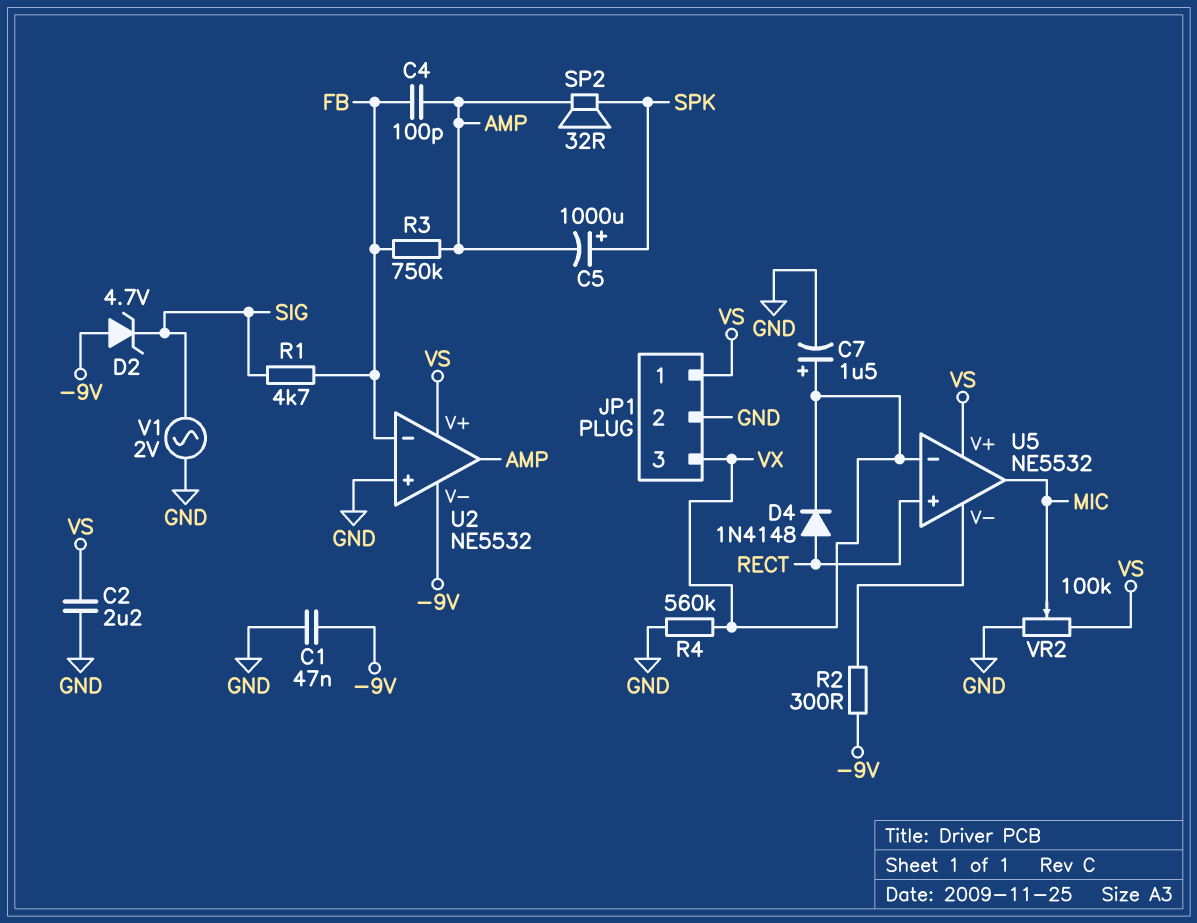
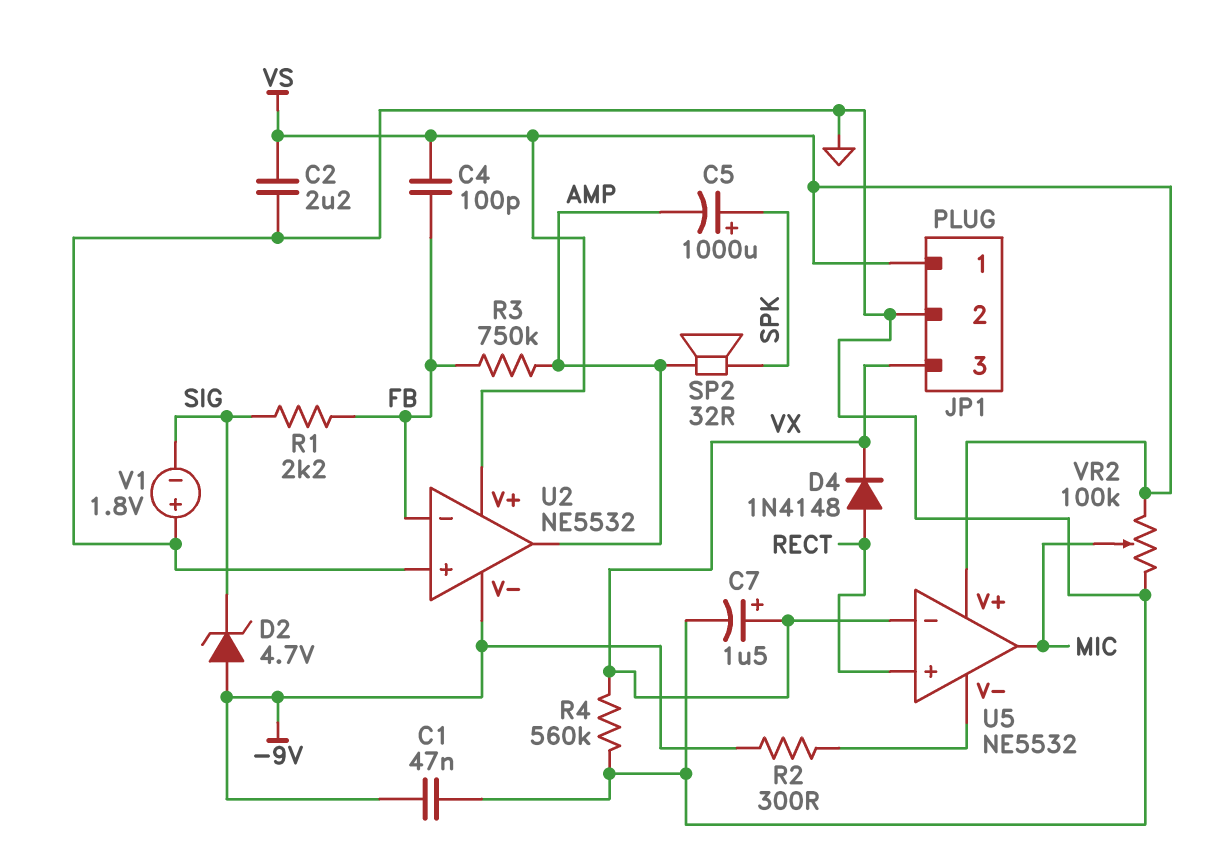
C4: 100pF (AMP, FB) -> 100pF (FB, VS)
R1: 4.7k (FB, SIG) -> 2.2k (FB, SIG)
V1: AC 2V (GND, SIG) -> 1.8V (plus GND, minus SIG)

